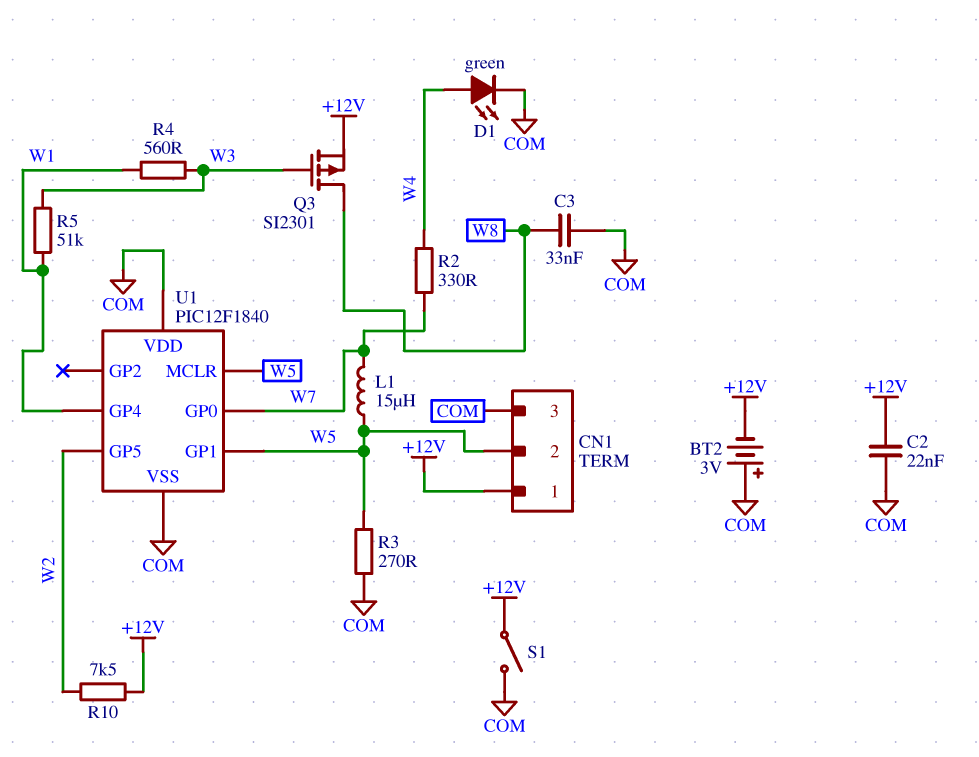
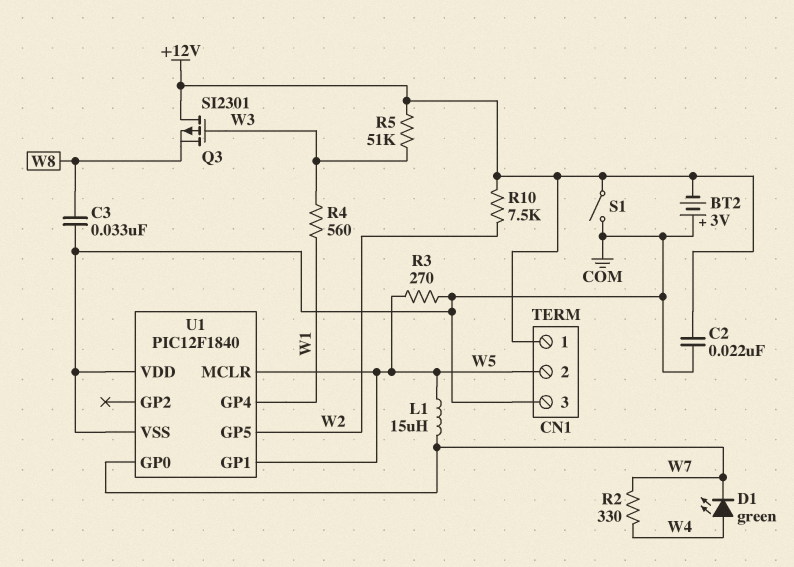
D1: LED green (A W4, K COM) -> LED green (A W4, K W7)
Q3: PMOS SI2301 (G W3, D W8, S +12V) -> PMOS SI2301 (G W3, D +12V, S W8)
R5: 51k (W1, W3) -> 51k (+12V, W3)

